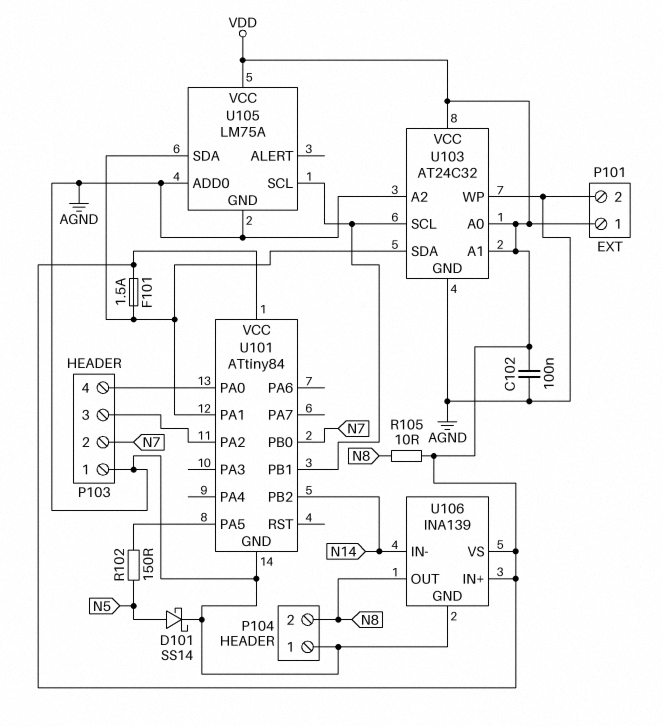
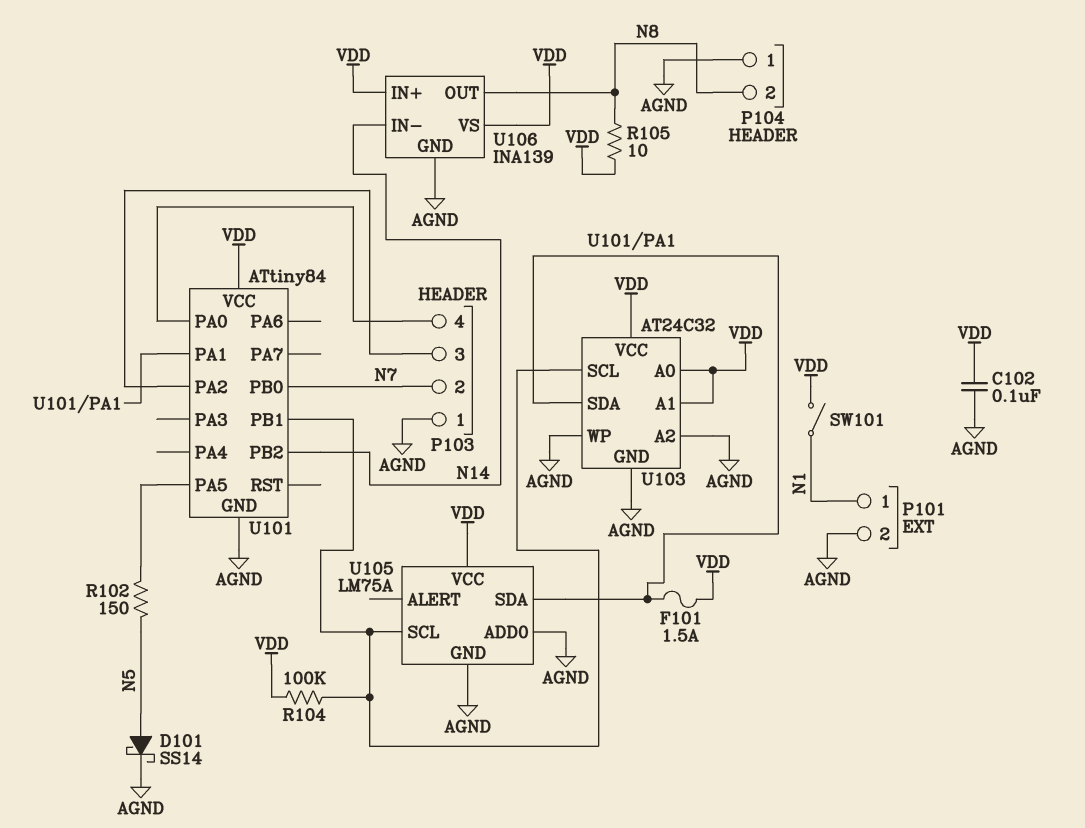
P101 pin 1: VDD -> N1
R104: none -> 100k (U101/PB1, VDD)
SW101: none -> switch (N1, VDD)

